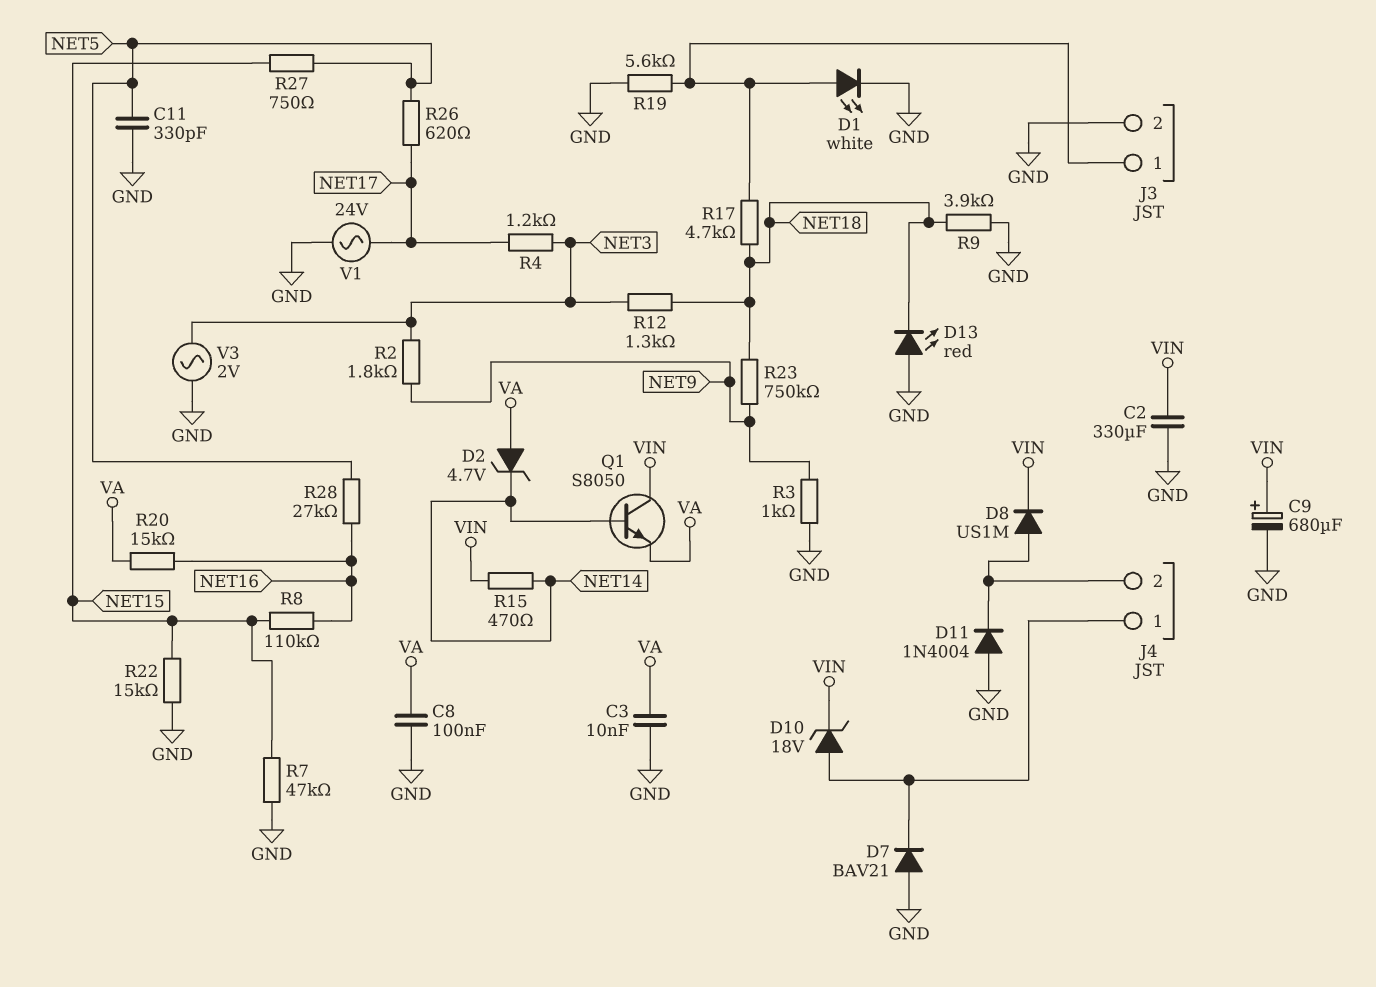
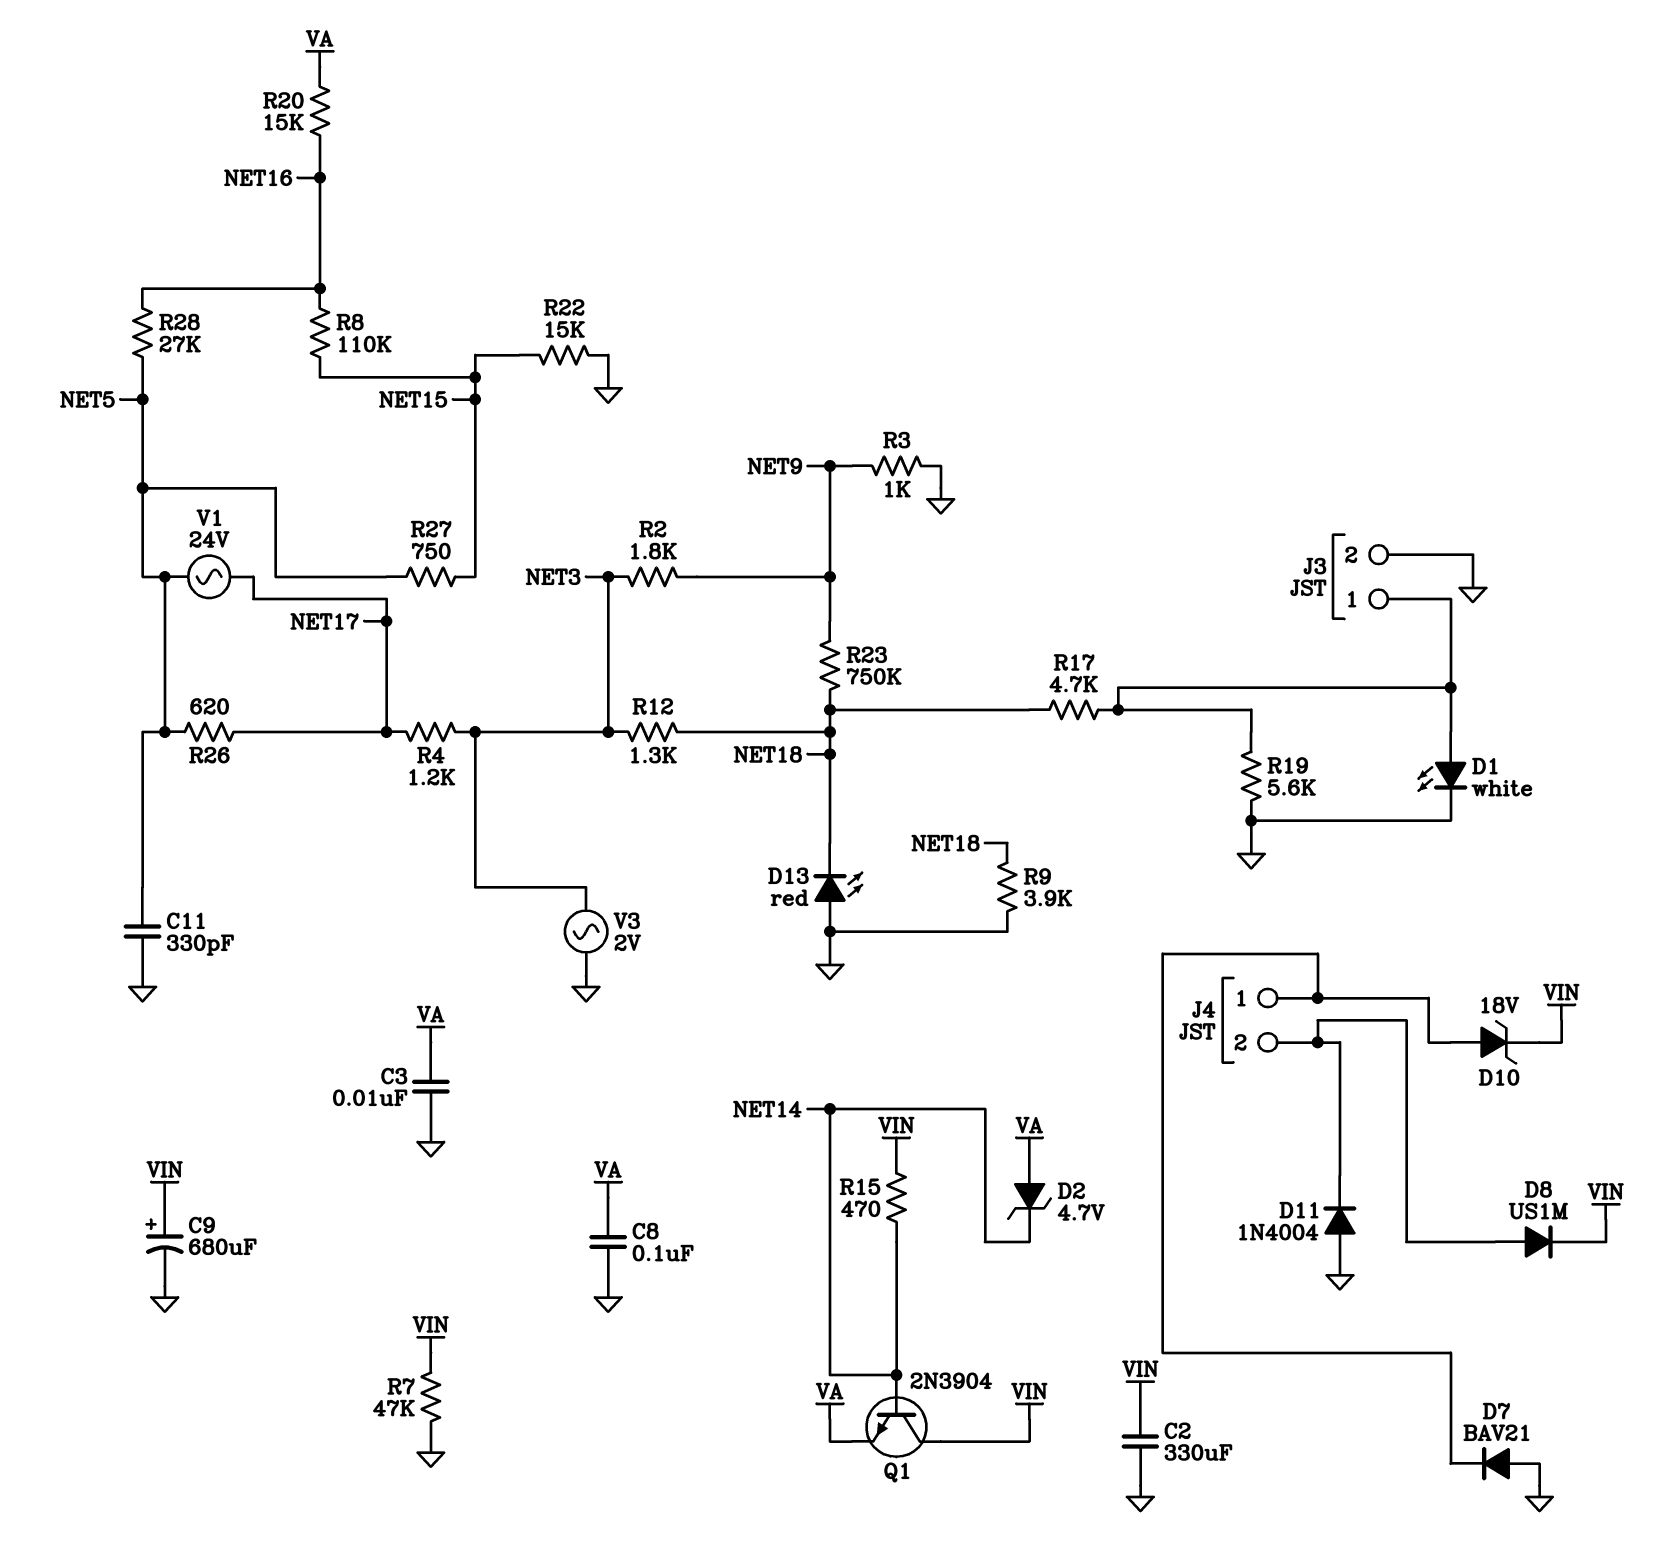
Q1: NPN S8050 (B NET14, C VIN, E VA) -> NPN 2N3904 (B NET14, C VIN, E VA)
R7: 47k (GND, NET15) -> 47k (GND, VIN)
V1: AC 24V (GND, NET17) -> AC 24V (NET5, NET17)

